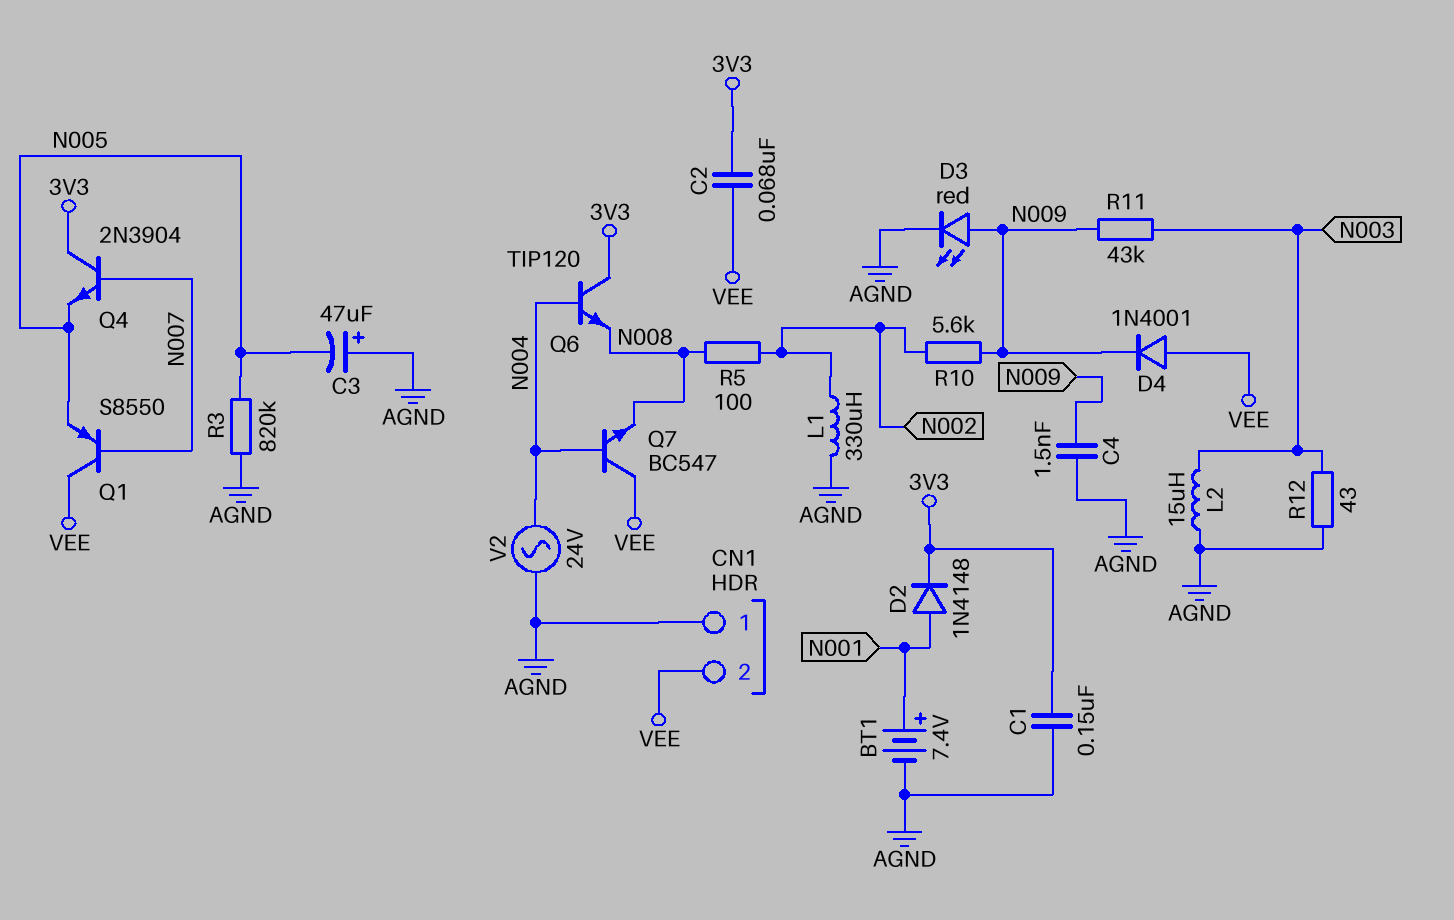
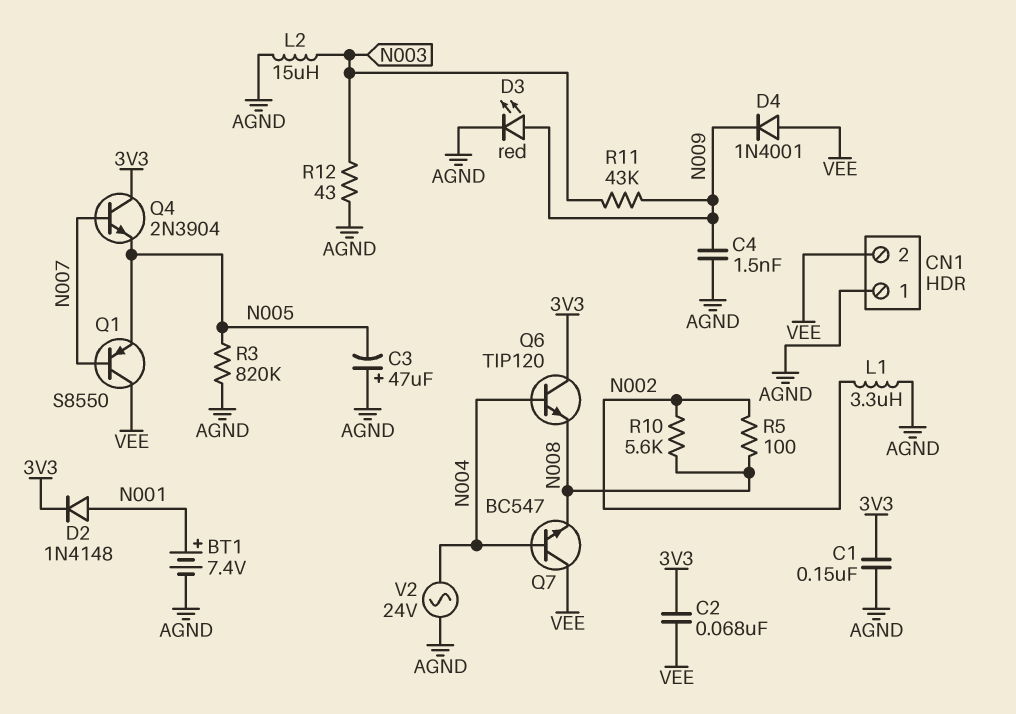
L1: 330uH (AGND, N002) -> 3.3uH (AGND, N002)
R10: 5.6k (N002, N009) -> 5.6k (N002, N008)

